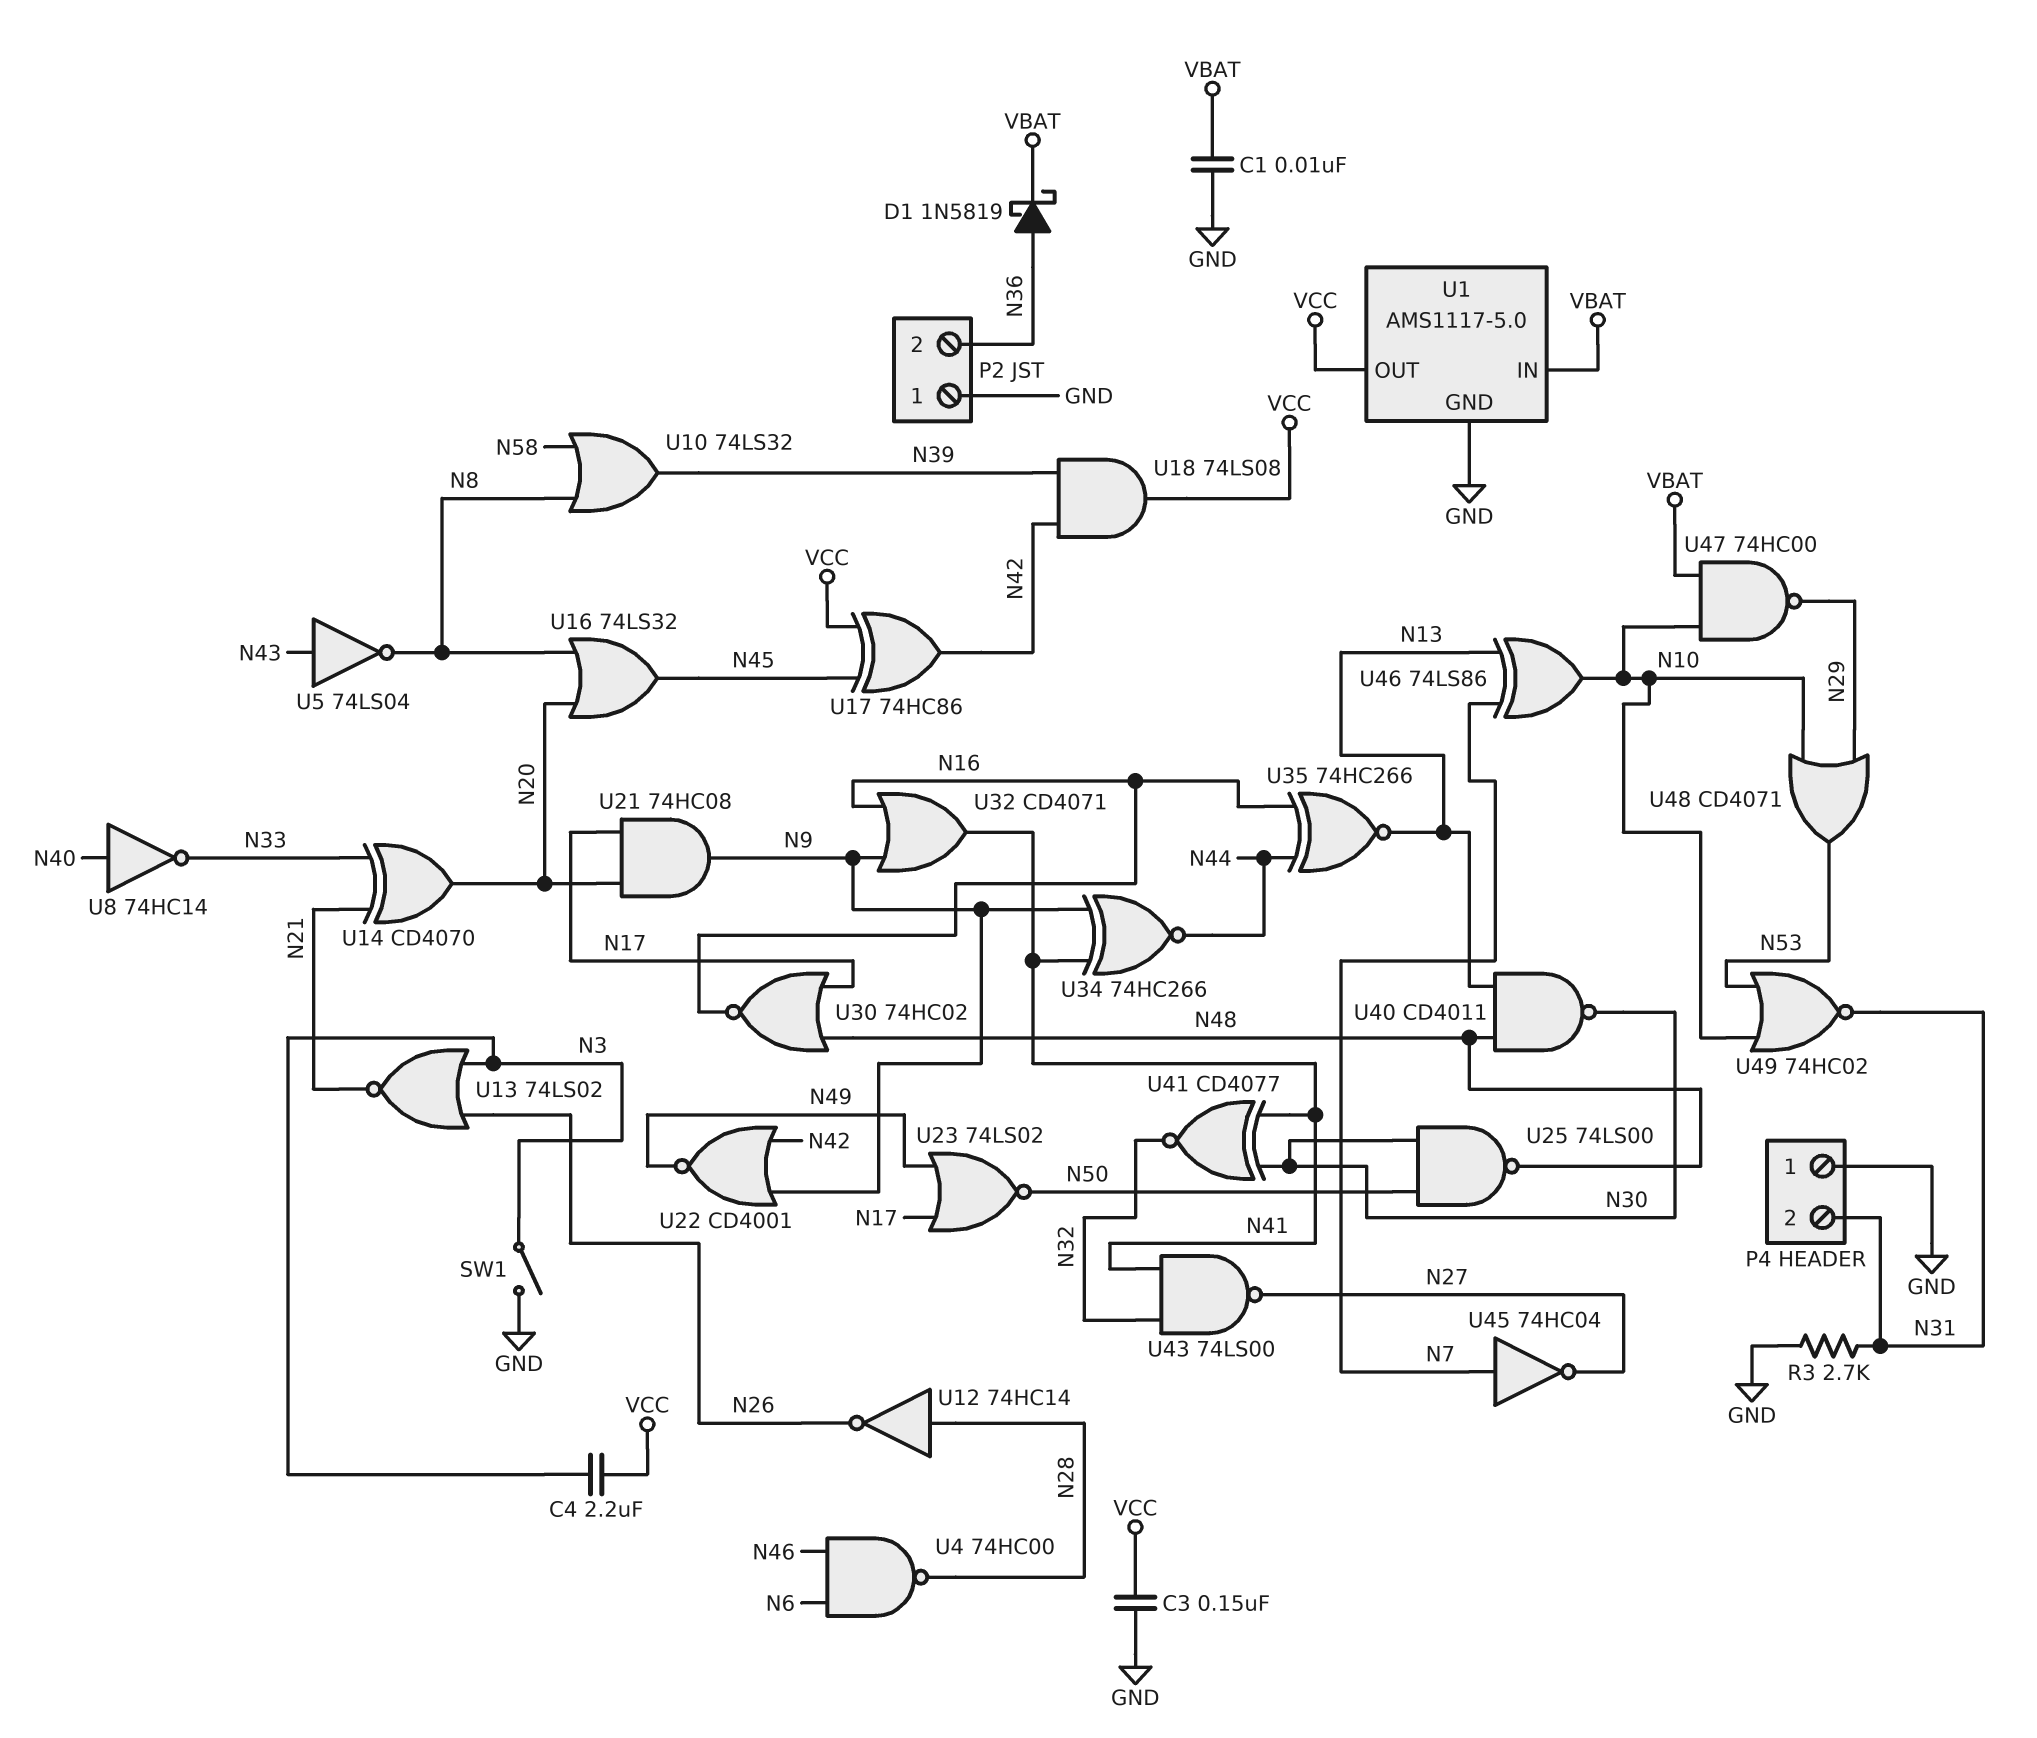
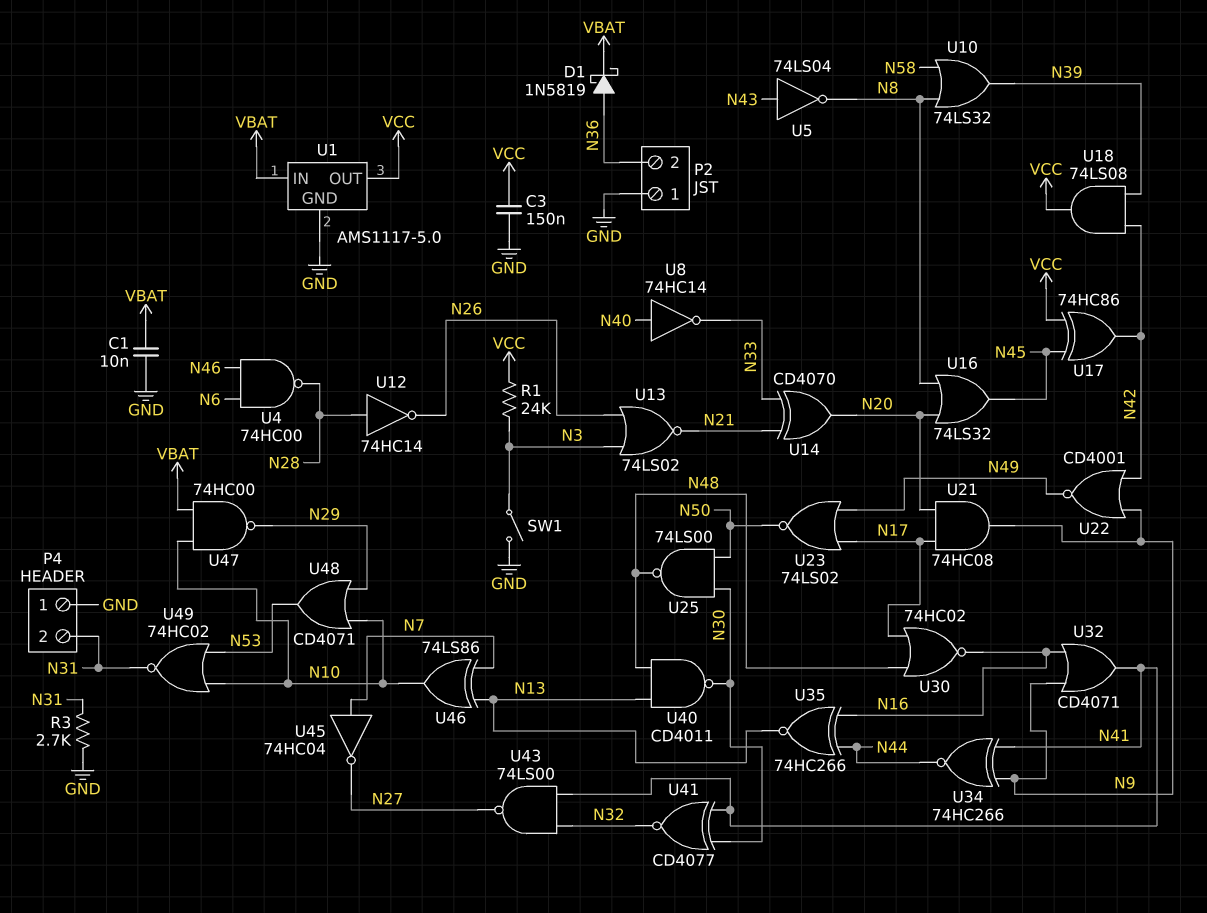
C4: 2.2uF (N3, VCC) -> none
R1: none -> 24k (N3, VCC)

